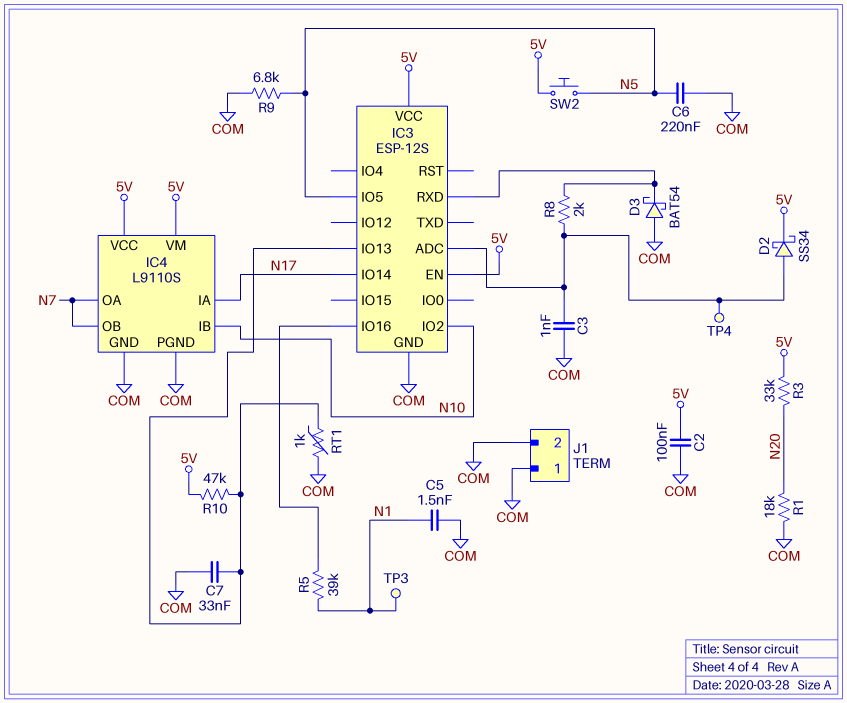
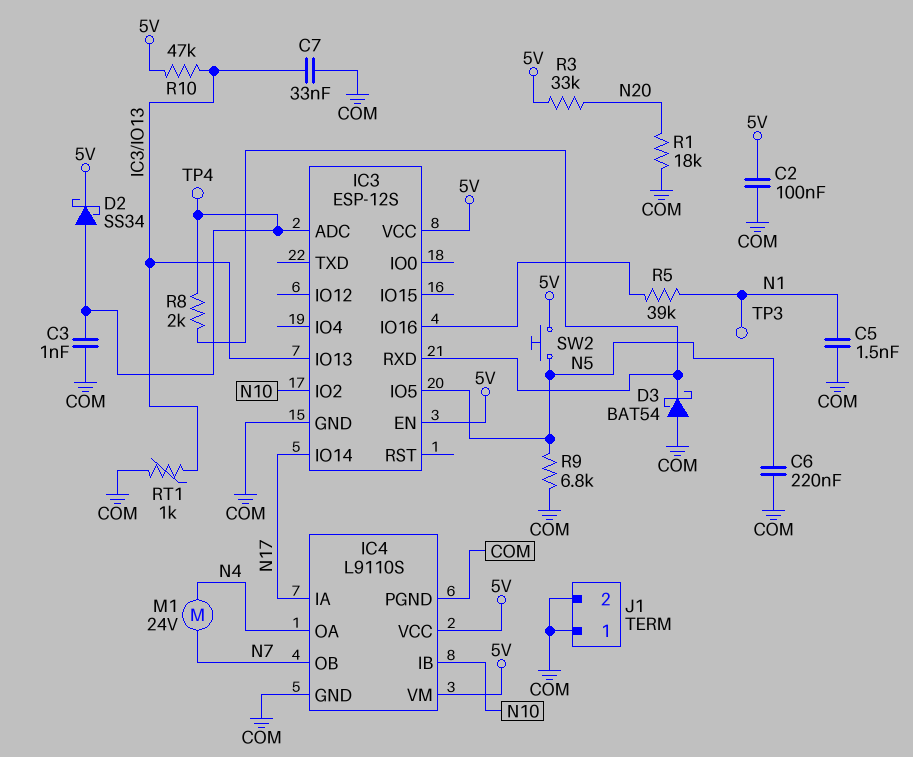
IC4 pin OA: N7 -> N4
M1: none -> motor 24V (N4, N7)

